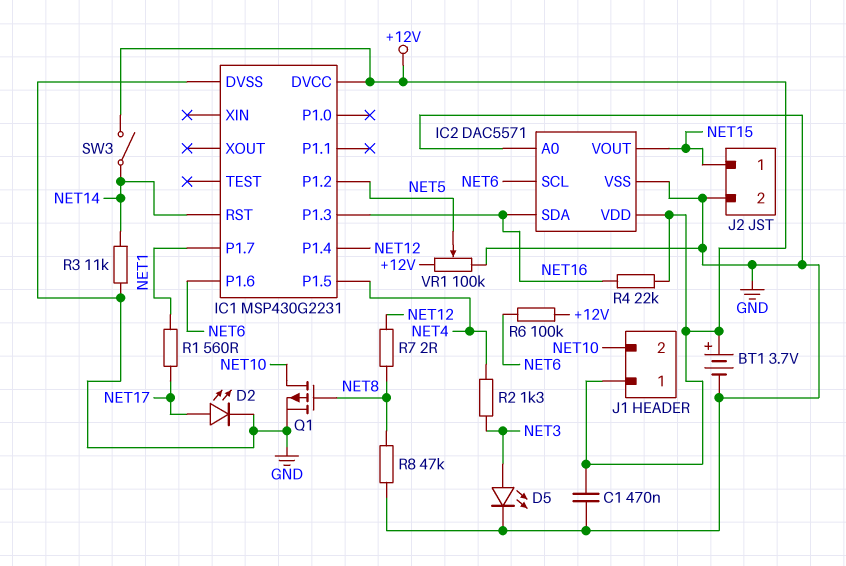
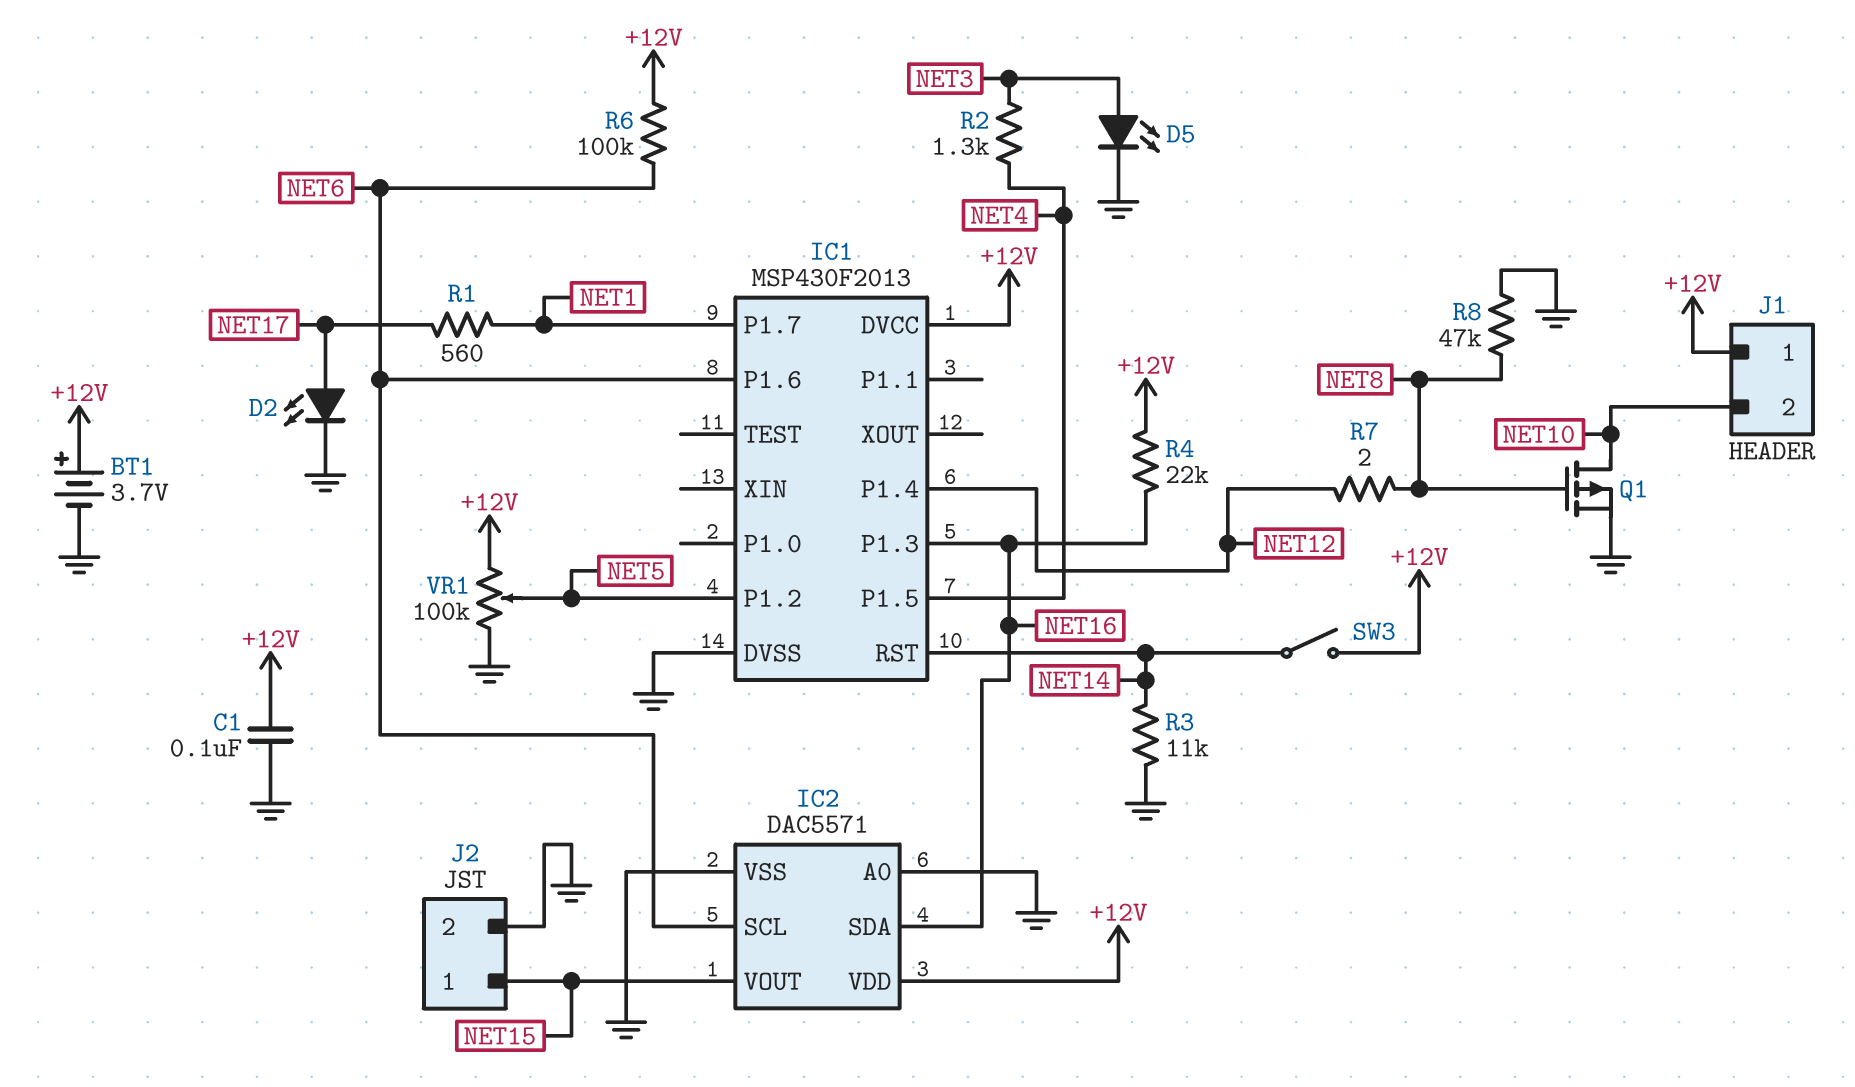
C1: 470nF (+12V, GND) -> 100nF (+12V, GND)
IC1: MSP430G2231 -> MSP430F2013

